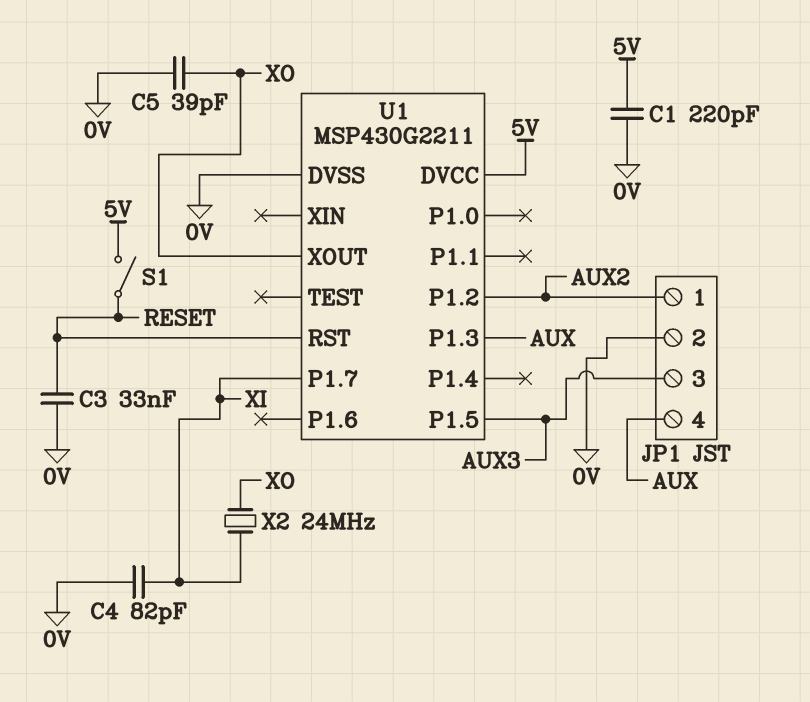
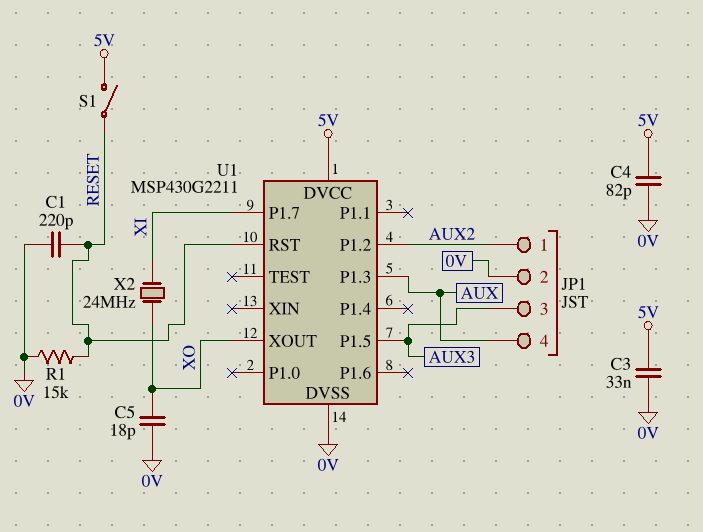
C1: 220pF (0V, 5V) -> 220pF (0V, RESET)
C3: 33nF (0V, RESET) -> 33nF (0V, 5V)
C4: 82pF (0V, XI) -> 82pF (0V, 5V)
C5: 39pF (0V, XO) -> 18pF (0V, XO)
R1: none -> 15k (0V, RESET)

